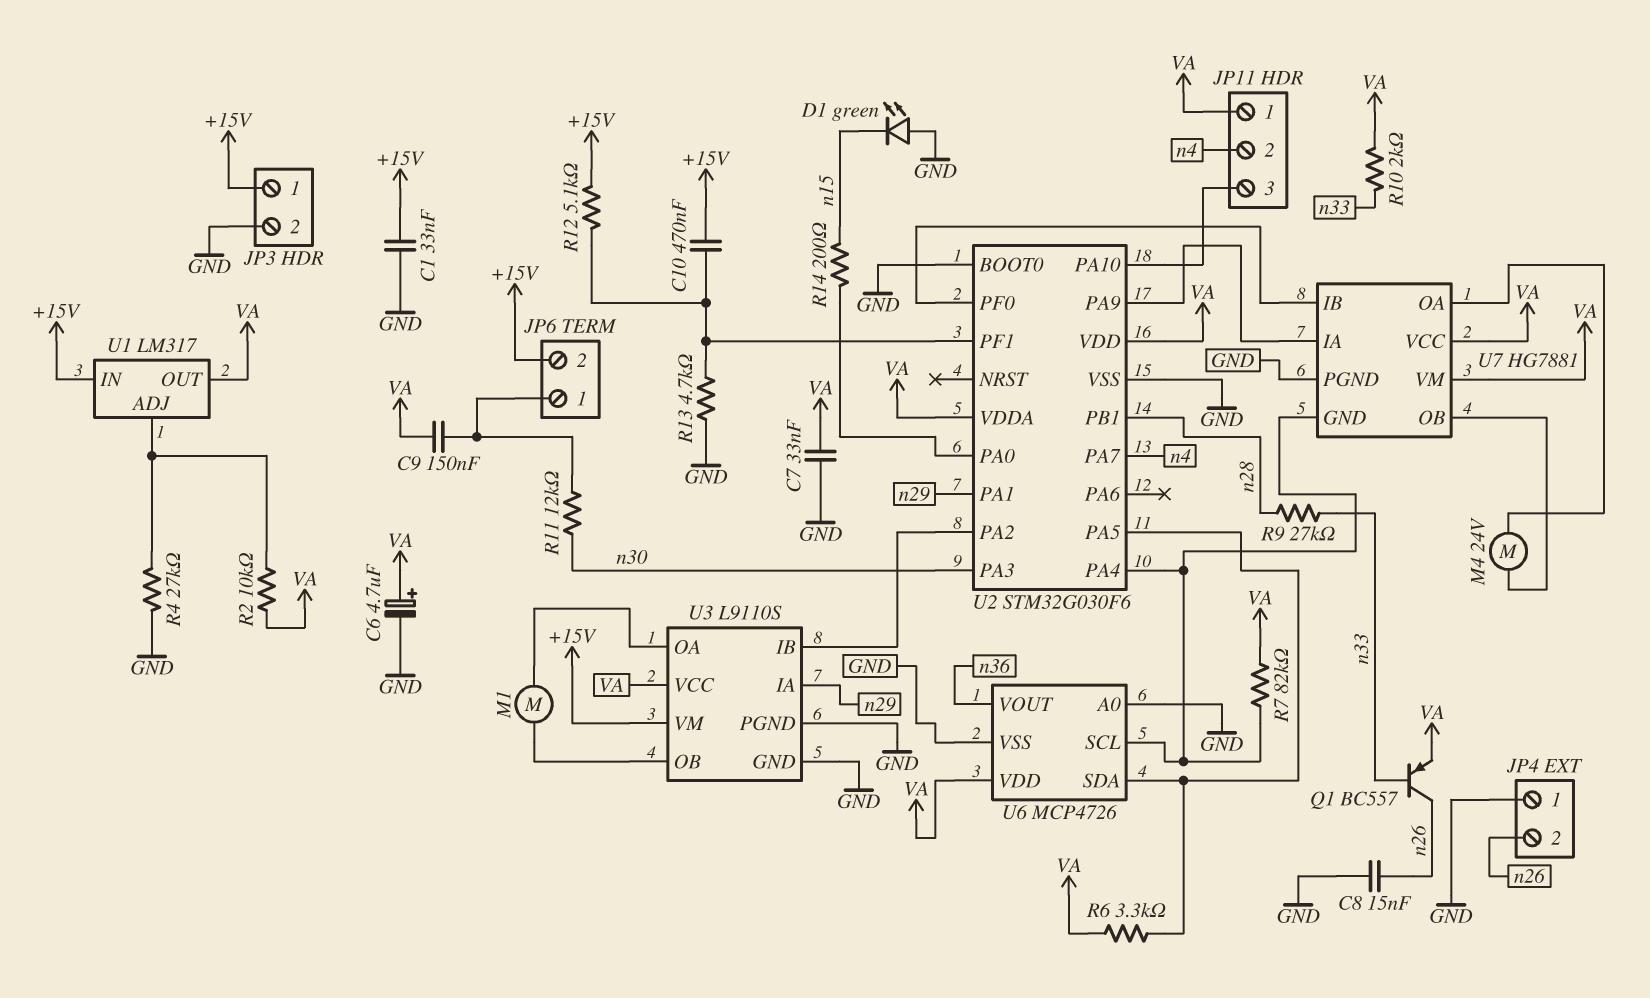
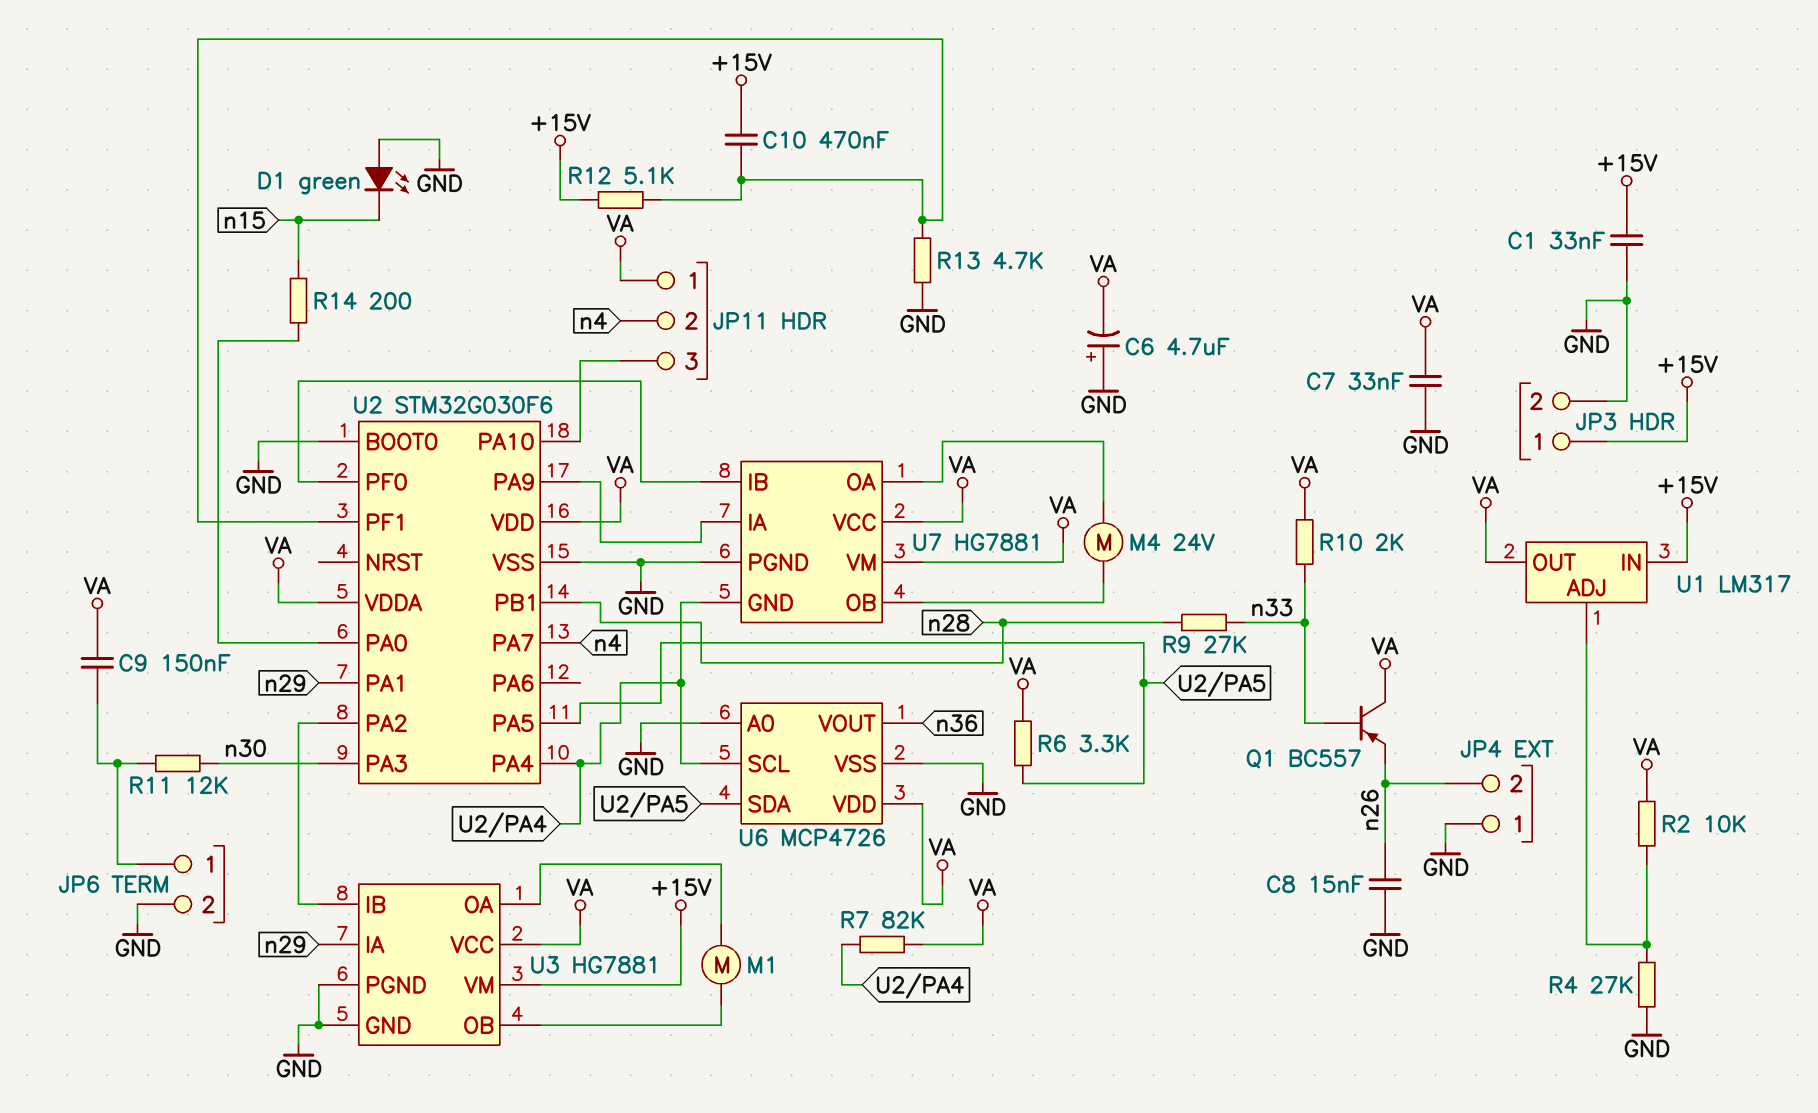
C6: 4.7uF (plus VA, minus GND) -> 4.7uF (plus GND, minus VA)
JP6 pin 2: +15V -> GND
Q1: PNP BC557 (B n33, C n26, E VA) -> PNP BC557 (B n33, C VA, E n26)
U3: L9110S -> HG7881

